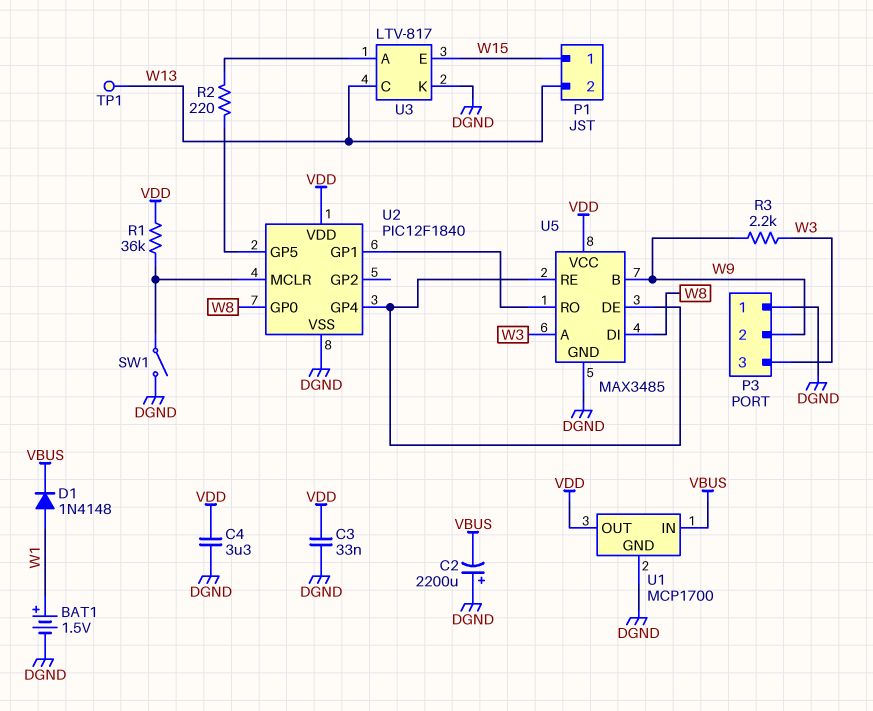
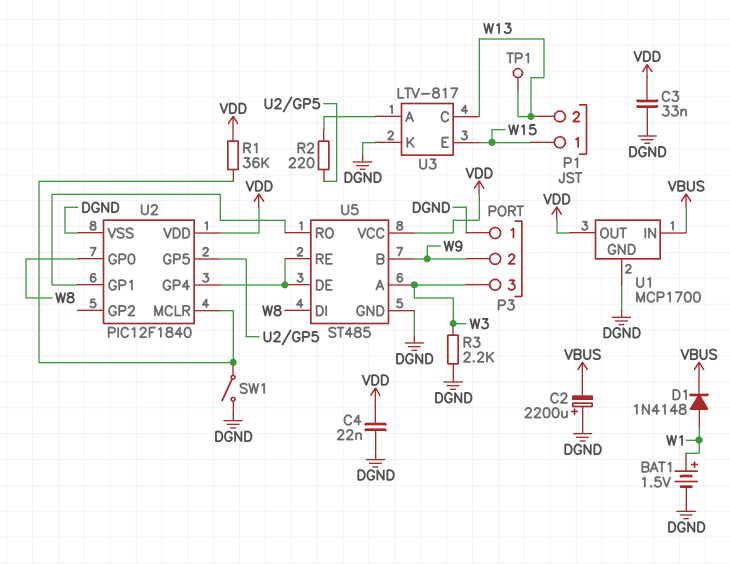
C4: 3.3uF (DGND, VDD) -> 22nF (DGND, VDD)
R3: 2.2k (W3, W9) -> 2.2k (DGND, W3)
U5: MAX3485 -> ST485

